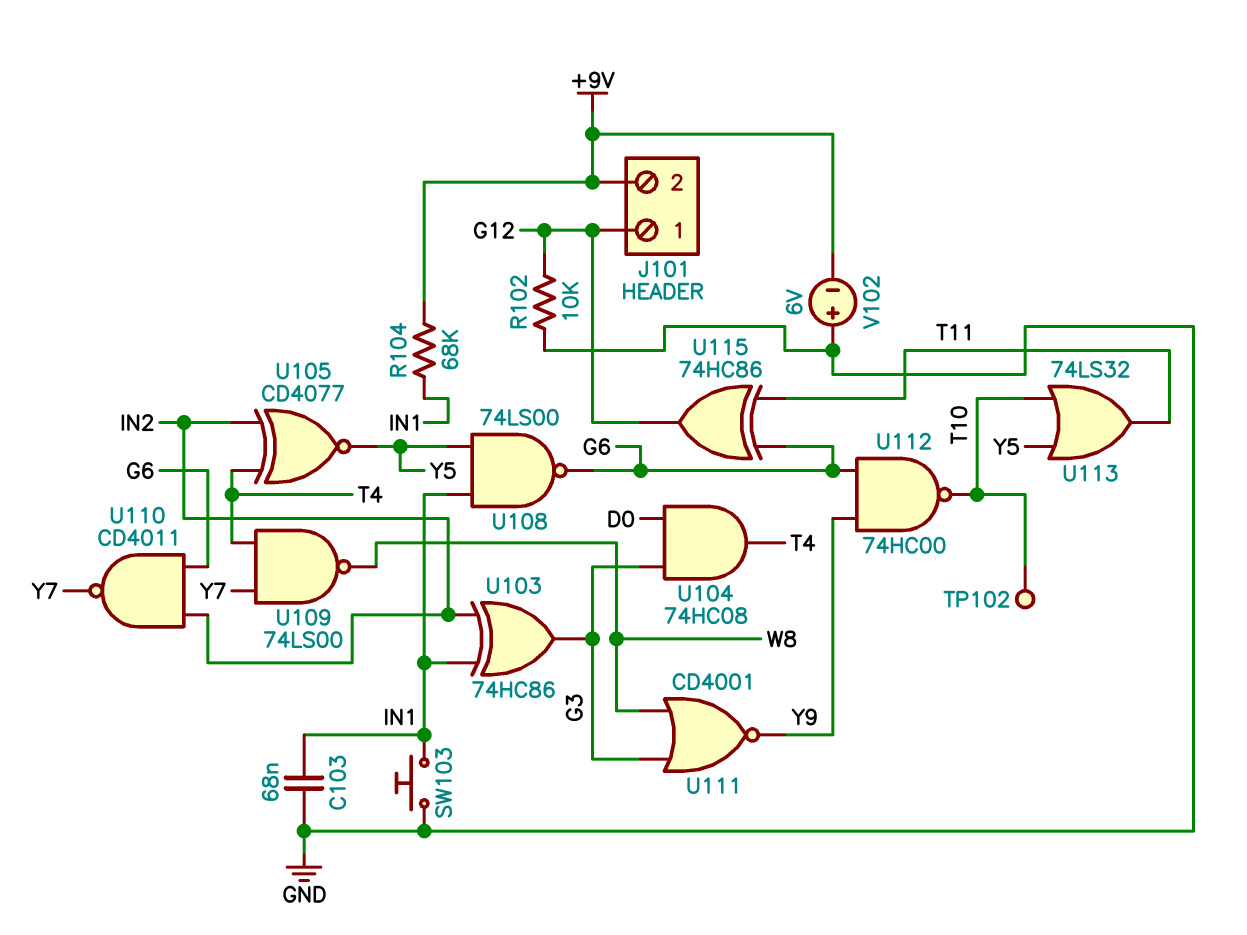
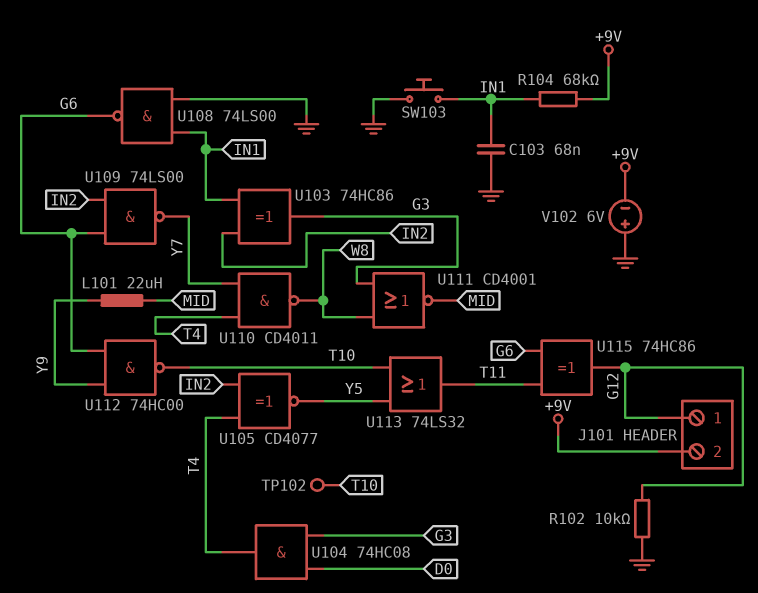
L101: none -> 22uH (MID, Y9)
U108: NAND 74LS00 (in IN1, in Y5, out G6) -> NAND 74LS00 (in GND, in IN1, out G6)
U109: NAND 74LS00 (in T4, in Y7, out W8) -> NAND 74LS00 (in G6, in IN2, out Y7)
U110: NAND CD4011 (in G6, in IN2, out Y7) -> NAND CD4011 (in T4, in Y7, out W8)
U111: NOR CD4001 (in G3, in W8, out Y9) -> NOR CD4001 (in G3, in W8, out MID)

